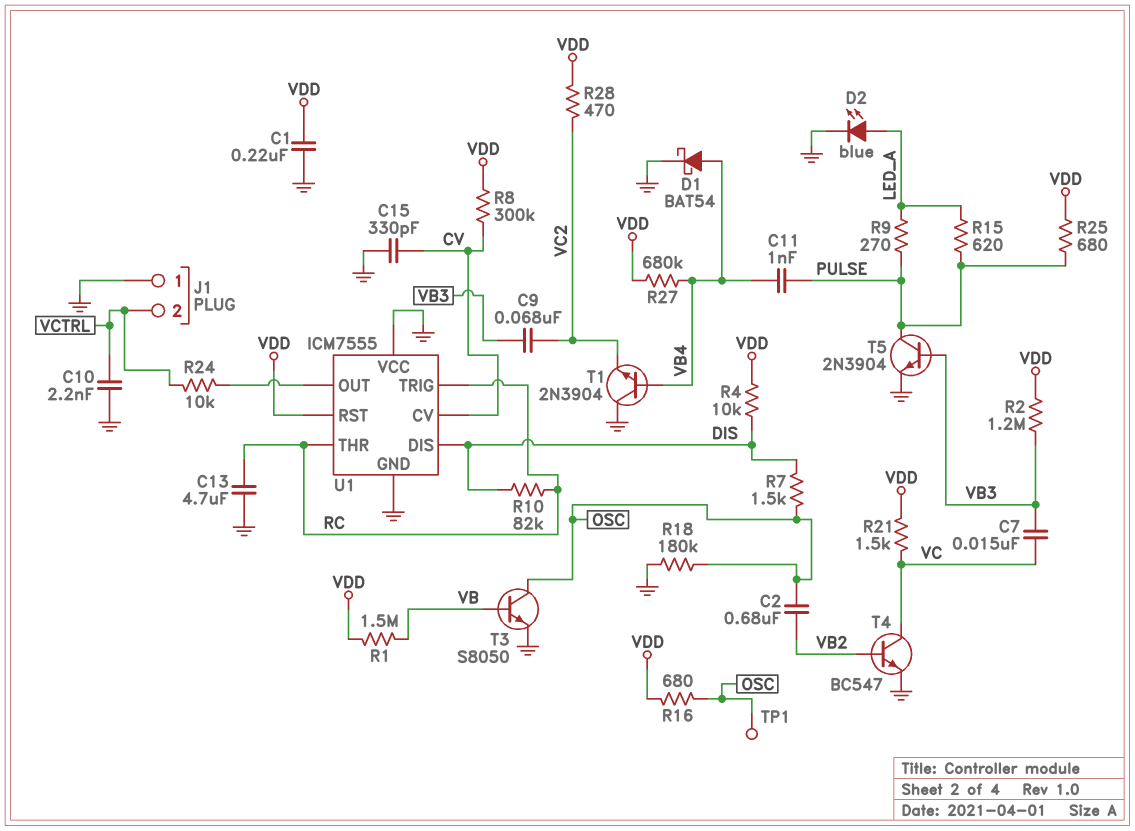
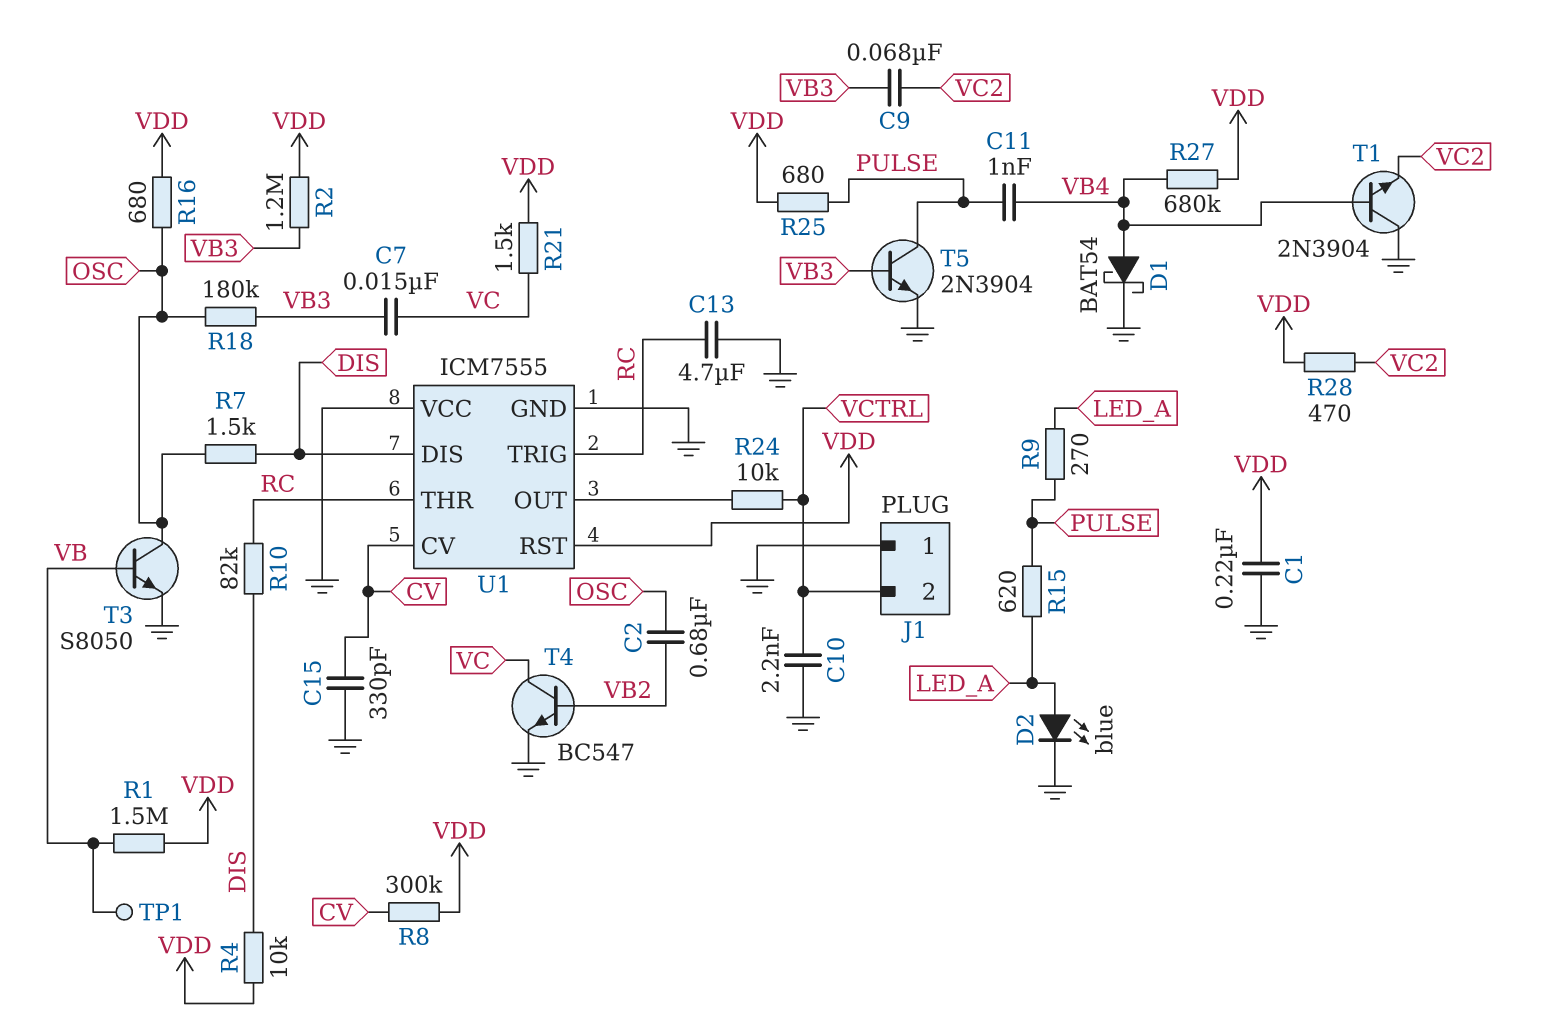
R18: 180k (GND, OSC) -> 180k (OSC, VB3)
TP1: test point (OSC) -> test point (VB)

